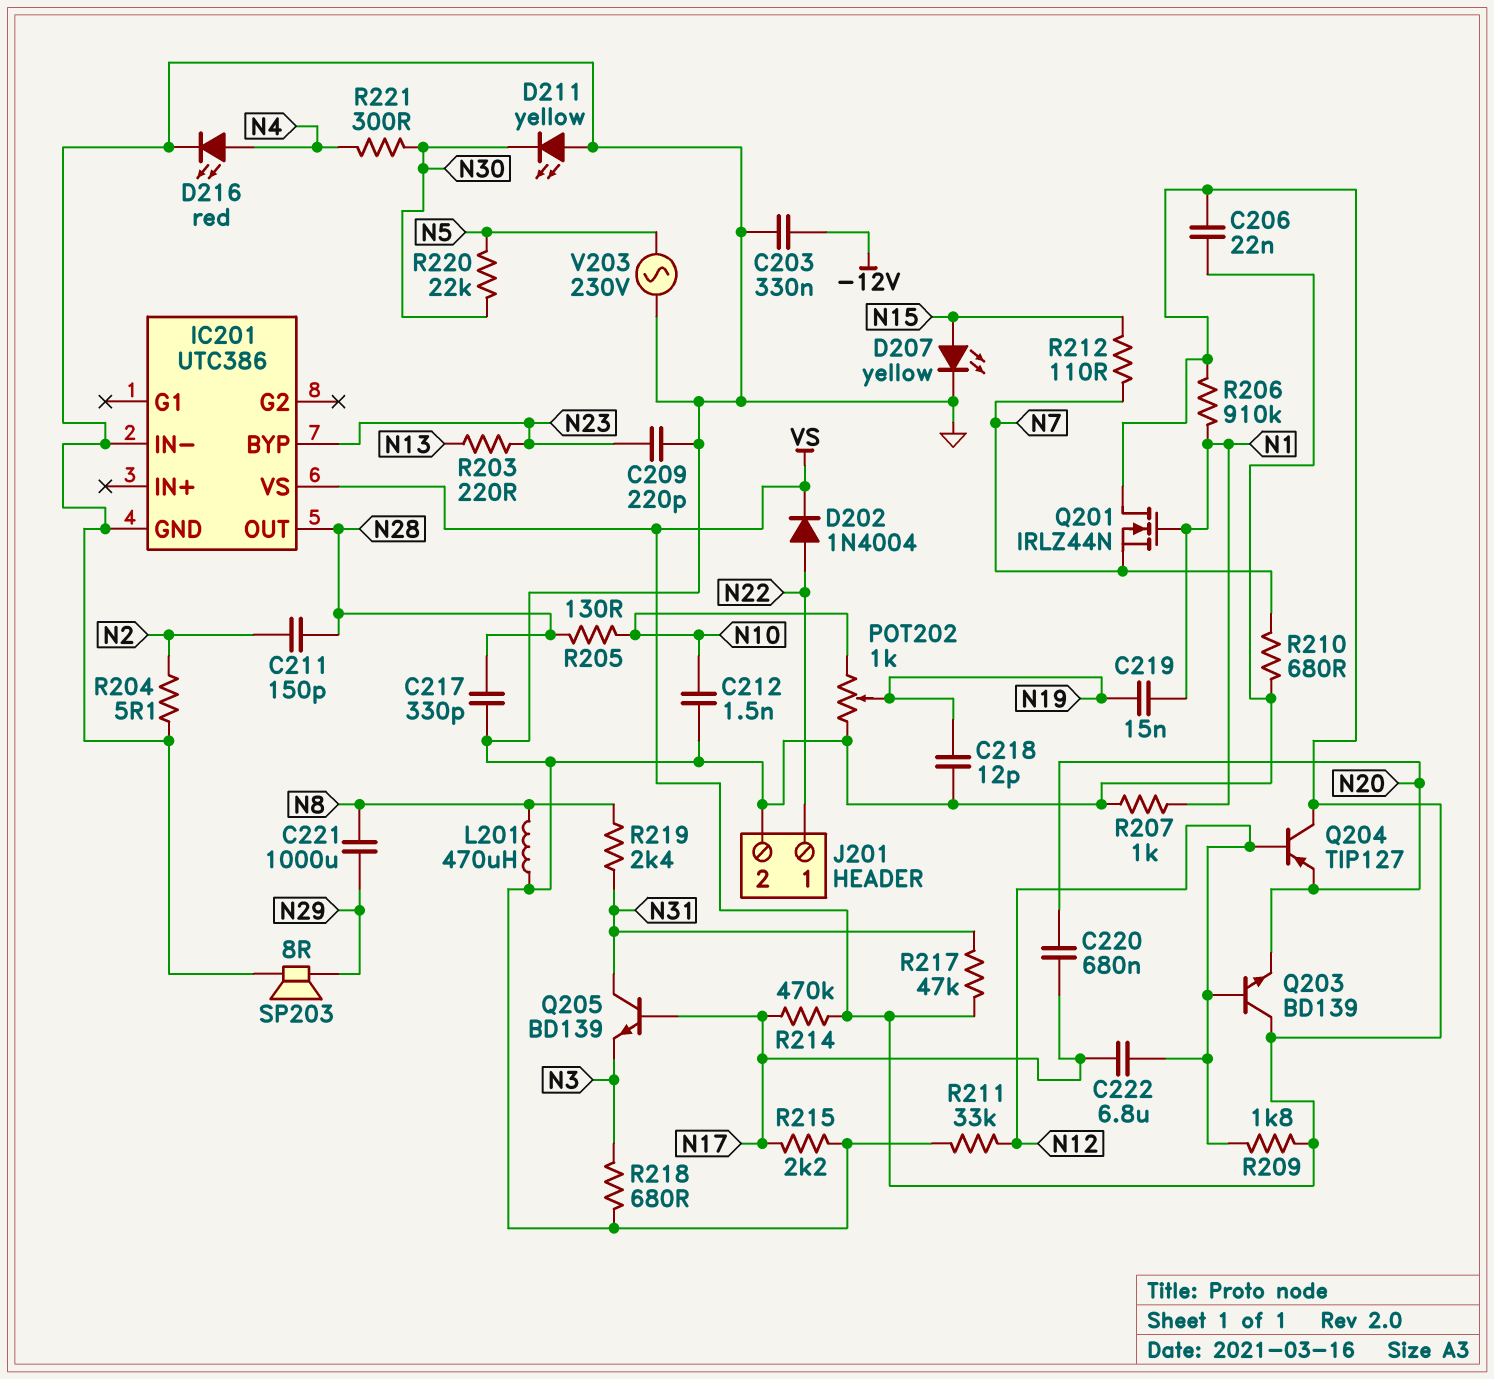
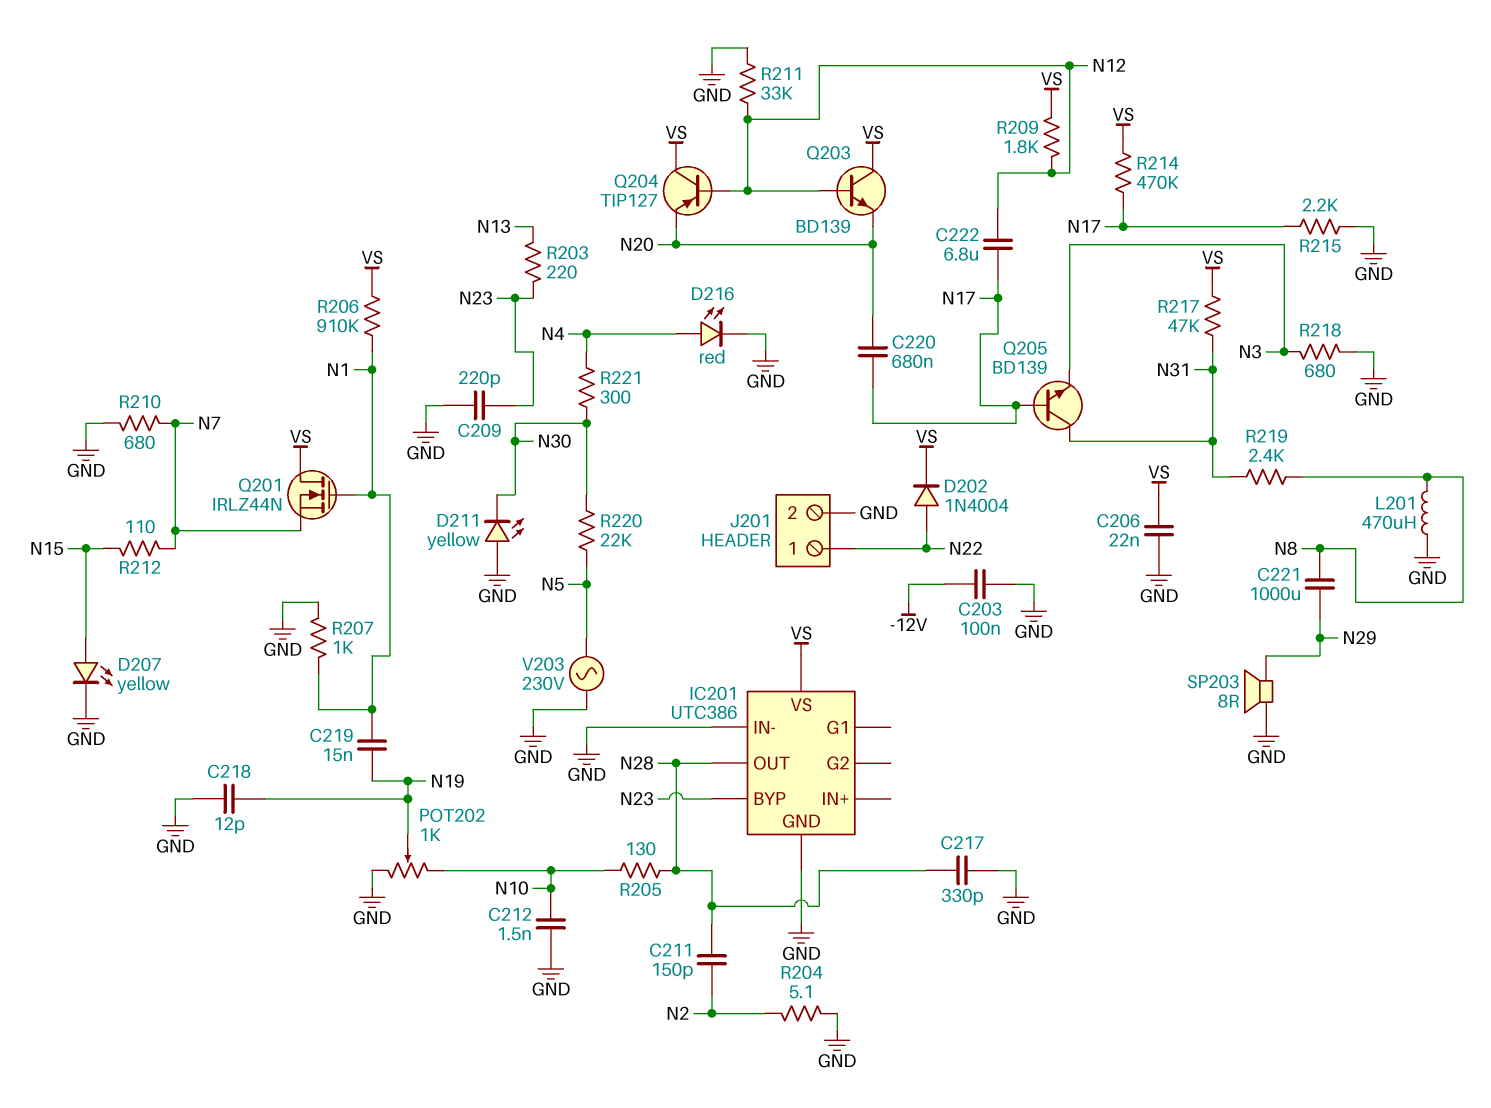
C203: 330nF (-12V, GND) -> 100nF (-12V, GND)

